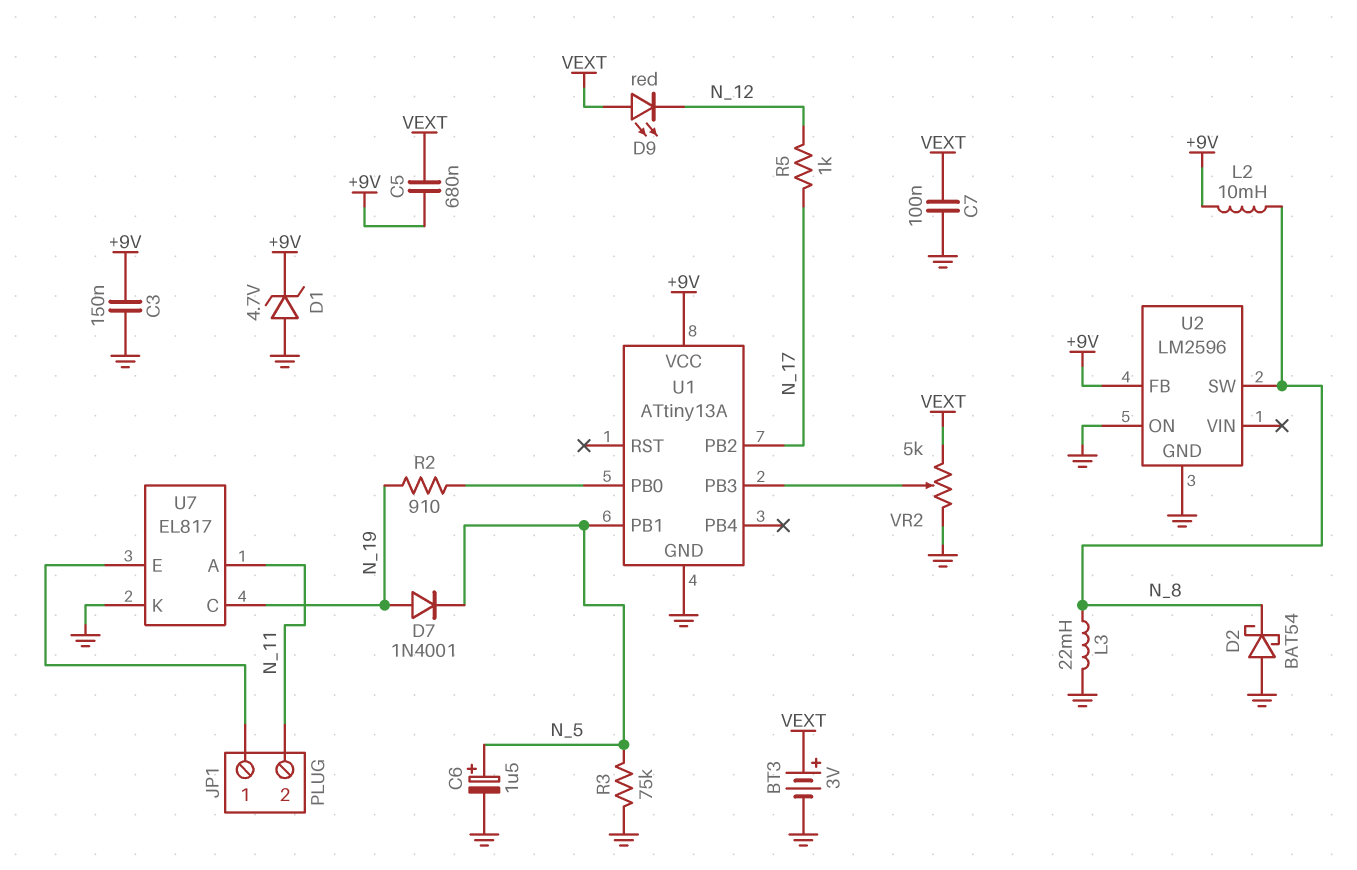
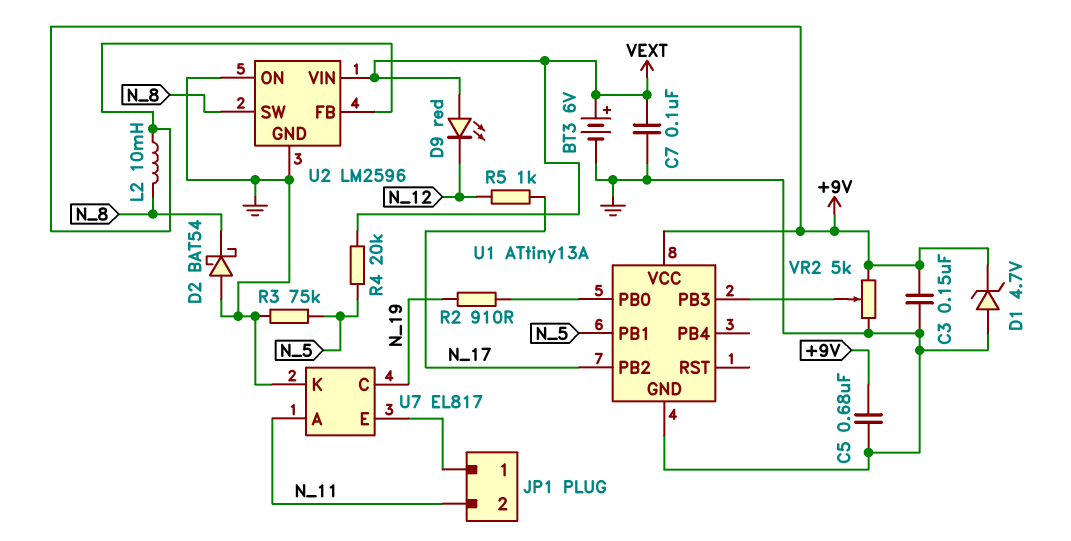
BT3: 3V (plus VEXT, minus GND) -> 6V (plus VEXT, minus GND)
C5: 680nF (+9V, VEXT) -> 680nF (+9V, GND)
C6: 1.5uF (plus N_5, minus GND) -> none
D7: diode 1N4001 (A N_19, K N_5) -> none
L3: 22mH (GND, N_8) -> none
R4: none -> 20k (N_5, VEXT)
U2 pin VIN: none -> VEXT
VR2: 5k (GND, VEXT, wiper U1/PB3) -> 5k (+9V, GND, wiper U1/PB3)

